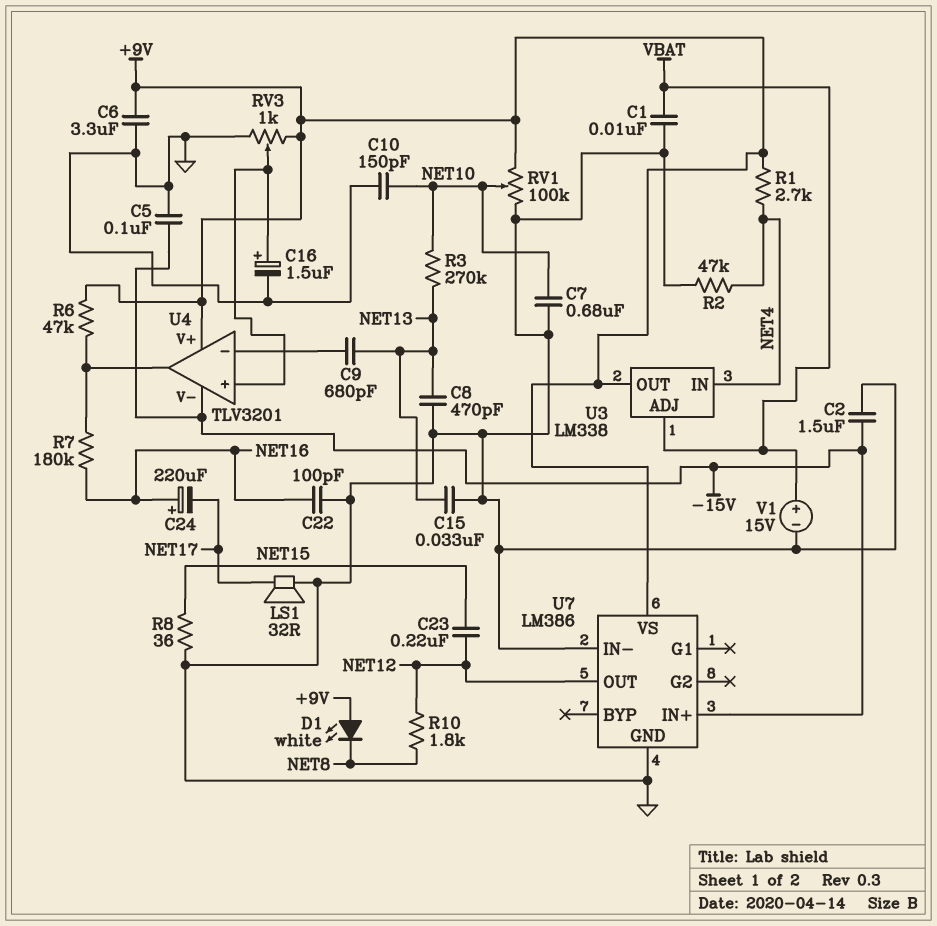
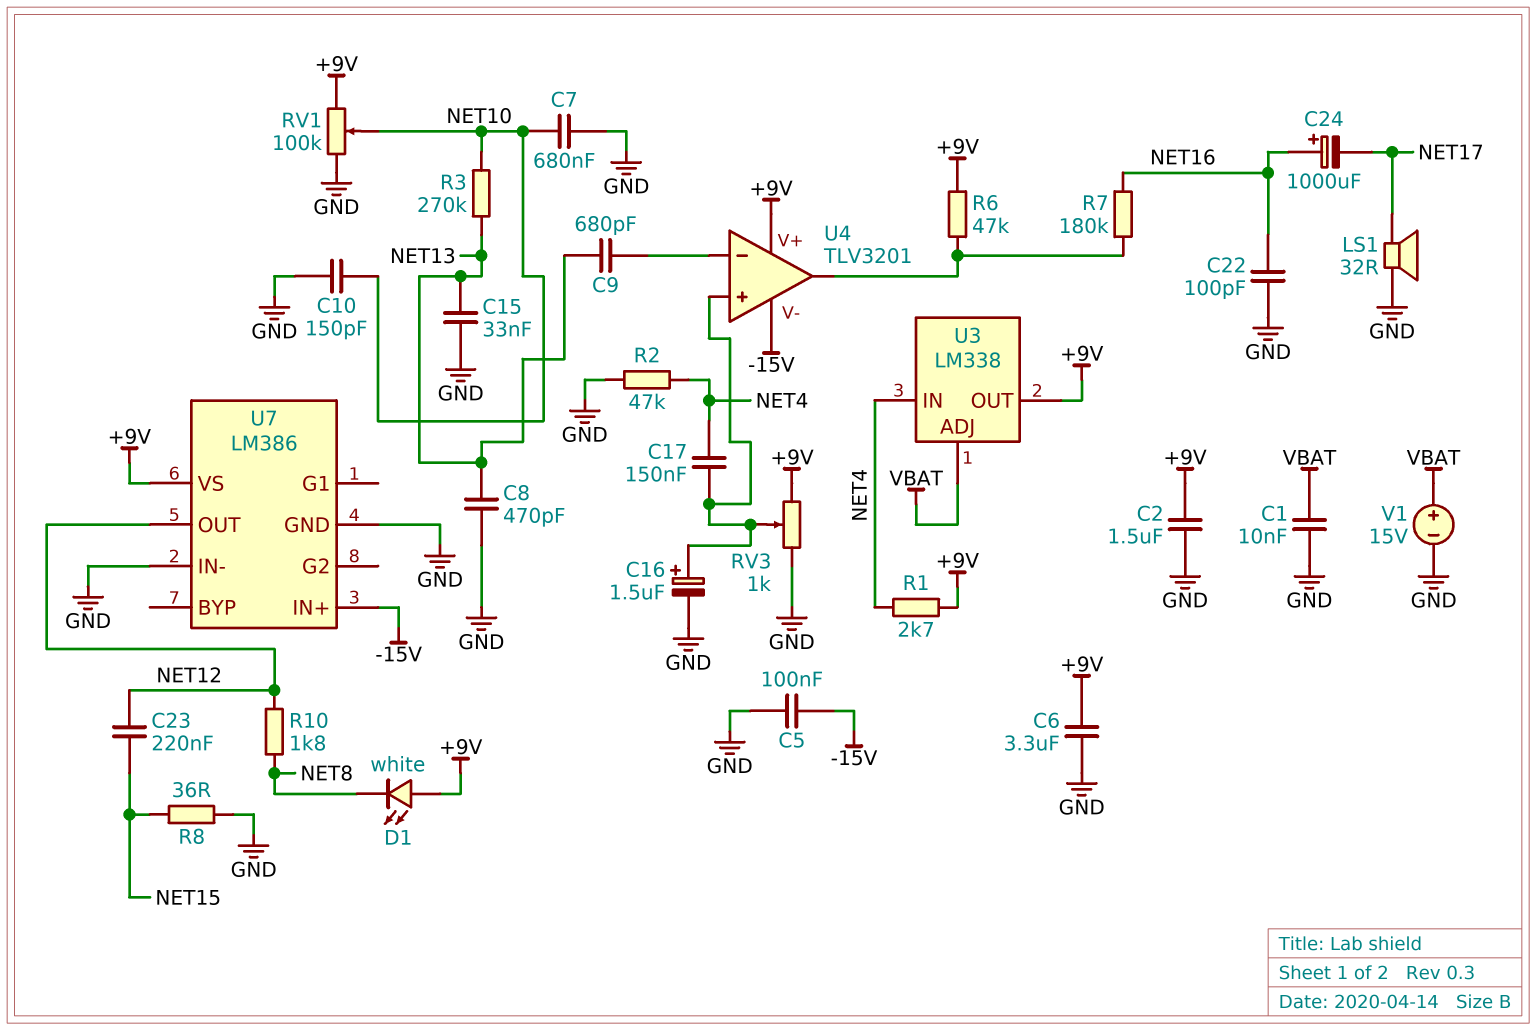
C2: 1.5uF (-15V, GND) -> 1.5uF (+9V, GND)
C17: none -> 150nF (NET4, U4/in+)
C24: 220uF (plus NET16, minus NET17) -> 1000uF (plus NET16, minus NET17)

